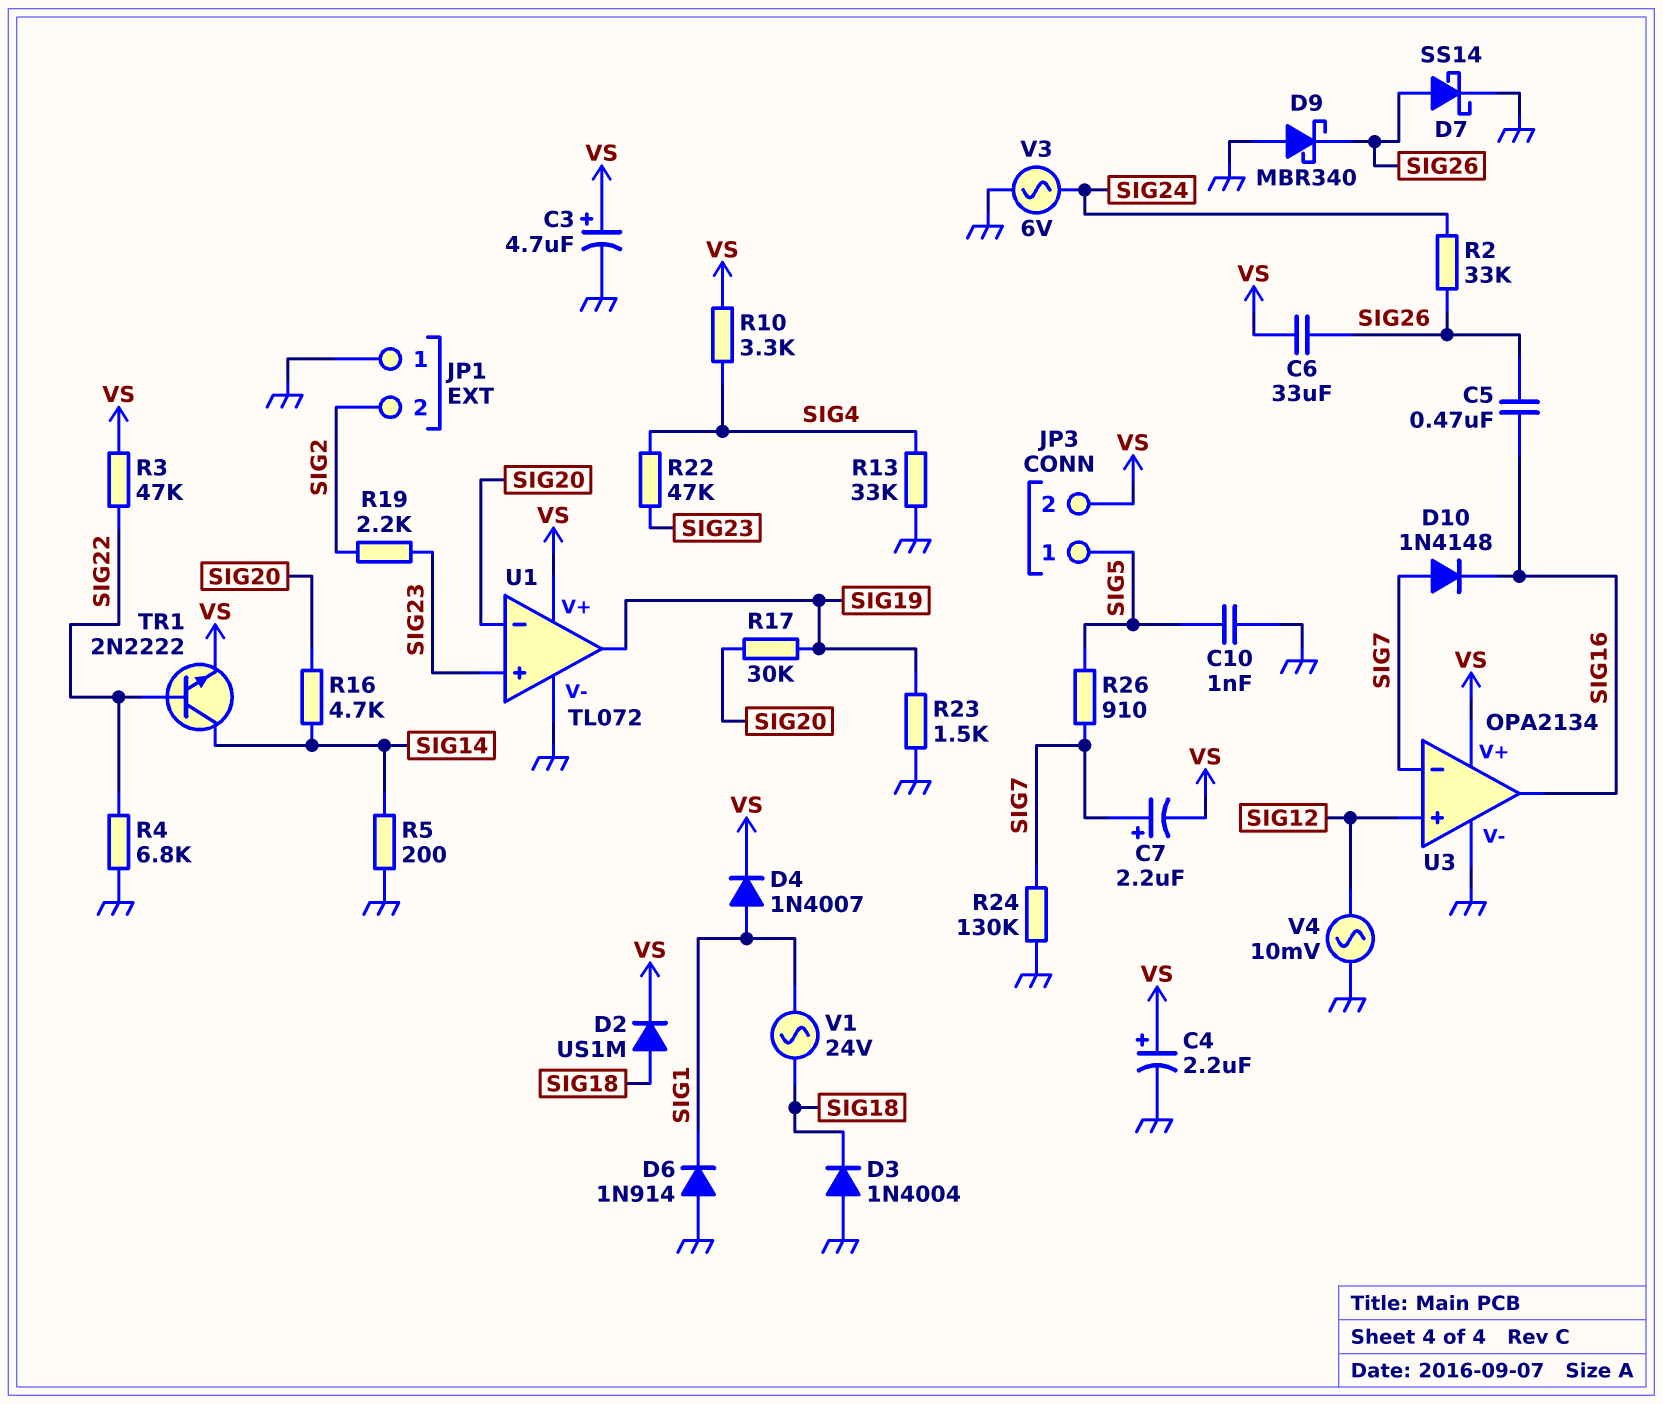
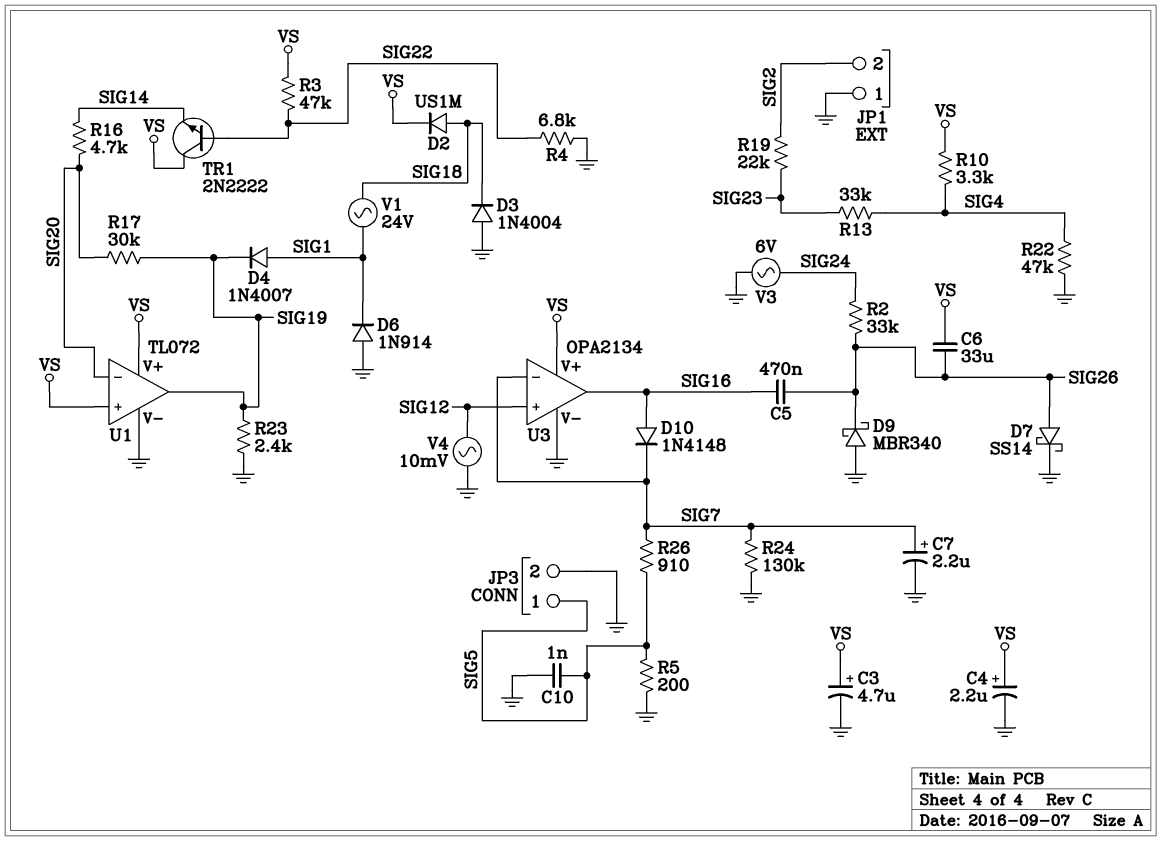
C7: 2.2uF (plus SIG7, minus VS) -> 2.2uF (plus SIG7, minus GND)
D4: diode 1N4007 (A SIG1, K VS) -> diode 1N4007 (A SIG1, K SIG19)
D10: diode 1N4148 (A SIG7, K SIG16) -> diode 1N4148 (A SIG16, K SIG7)
JP3 pin 2: VS -> GND
R5: 200 (GND, SIG14) -> 200 (GND, SIG5)
R13: 33k (GND, SIG4) -> 33k (SIG4, SIG23)
R19: 2.2k (SIG2, SIG23) -> 22k (SIG2, SIG23)
R22: 47k (SIG4, SIG23) -> 47k (GND, SIG4)
R23: 1.5k (GND, SIG19) -> 2.4k (GND, SIG19)
TR1: NPN 2N2222 (B SIG22, C SIG14, E VS) -> NPN 2N2222 (B SIG22, C VS, E SIG14)
U1 pin in+: SIG23 -> VS

